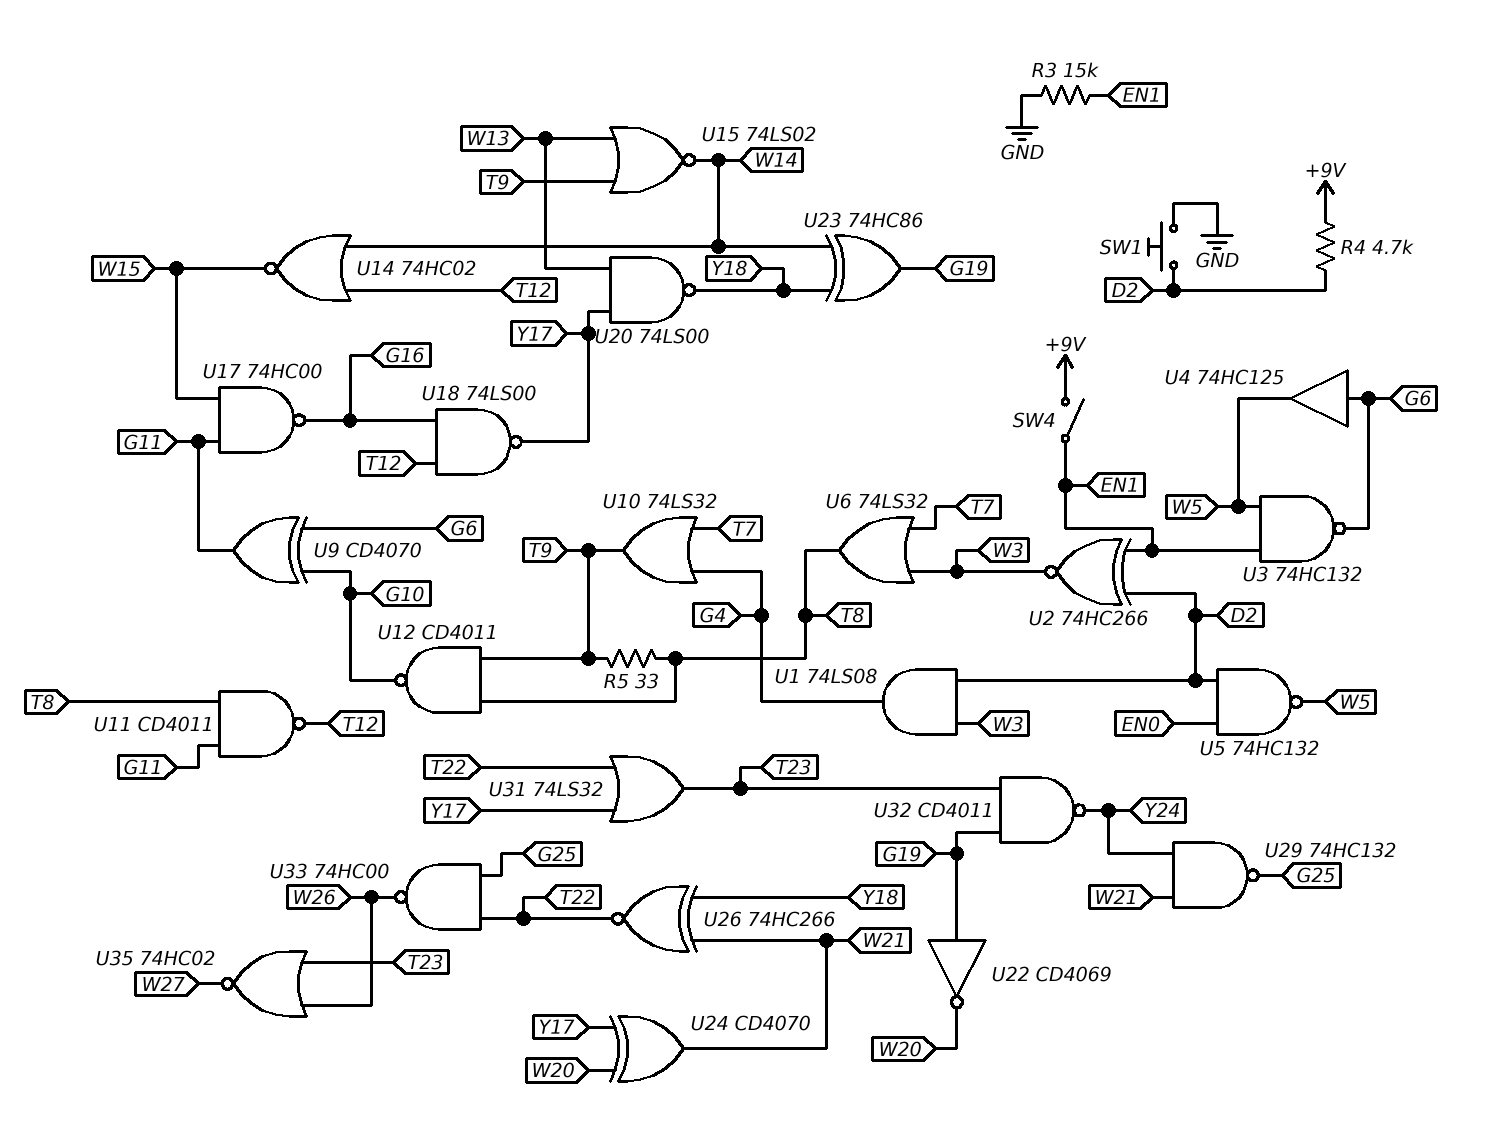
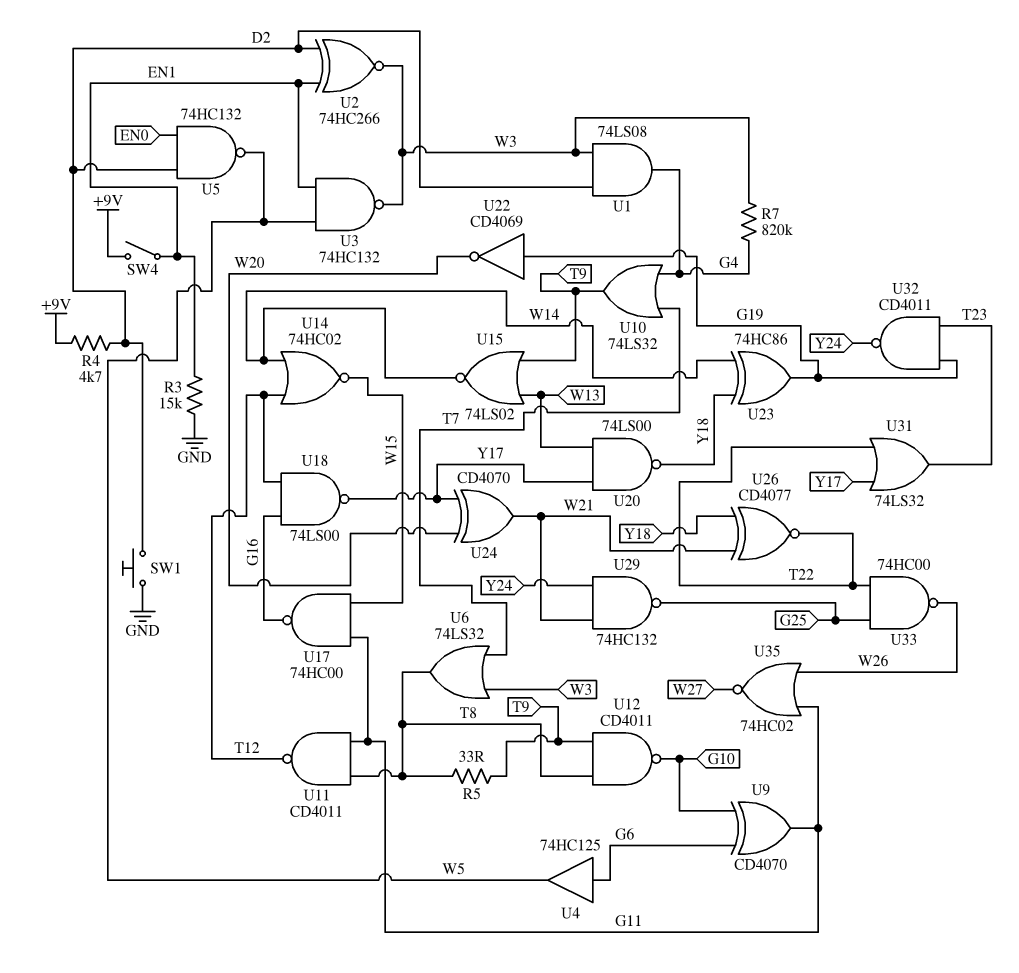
R7: none -> 820k (G4, W3)
U3: NAND 74HC132 (in EN1, in W5, out G6) -> NAND 74HC132 (in EN1, in W5, out W3)
U26: XNOR 74HC266 (in W21, in Y18, out T22) -> XNOR CD4077 (in W21, in Y18, out T22)
U35: NOR 74HC02 (in T23, in W26, out W27) -> NOR 74HC02 (in G11, in W26, out W27)

